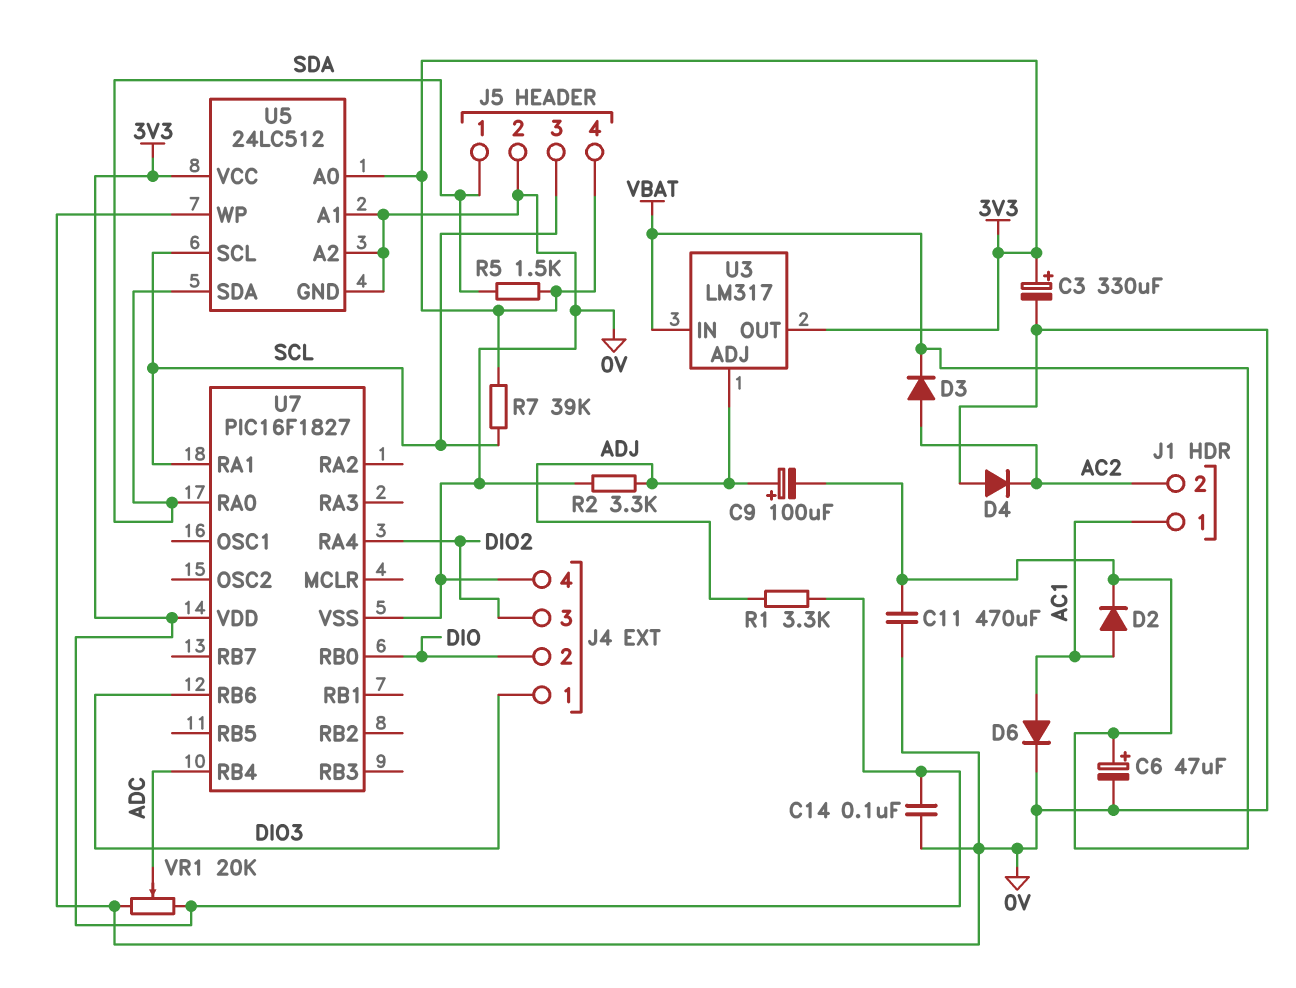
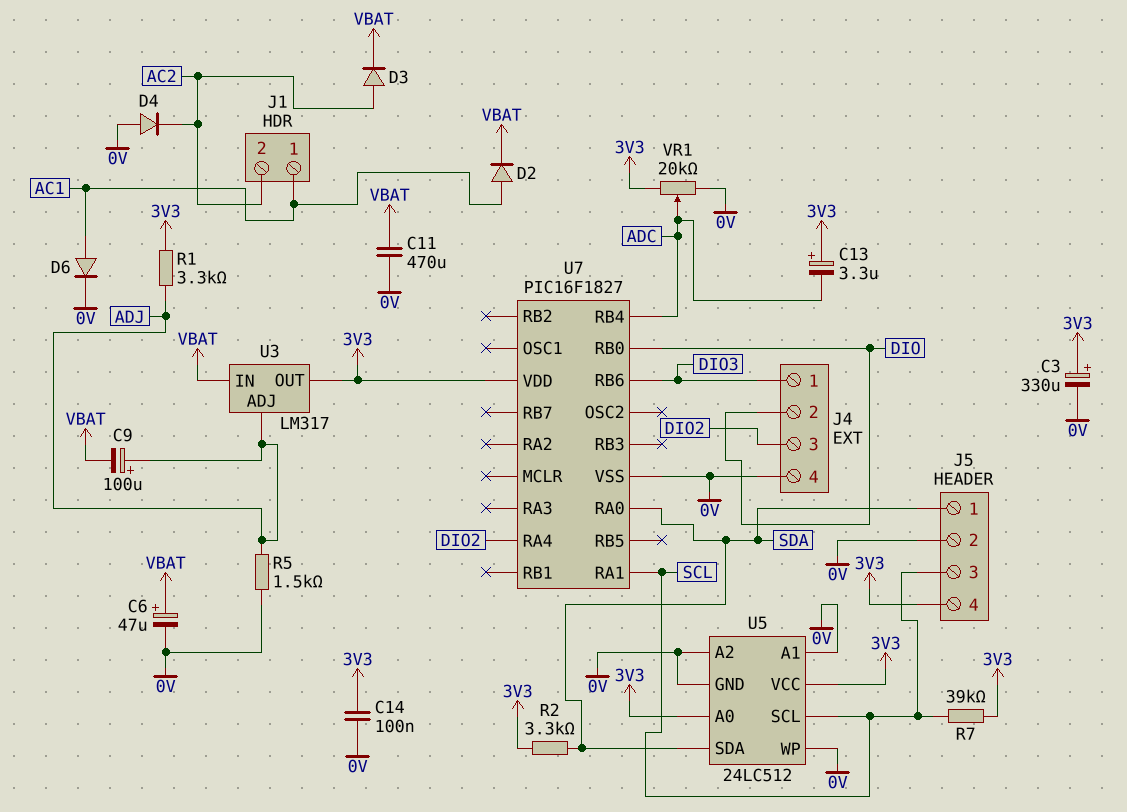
C13: none -> 3.3uF (plus 3V3, minus ADC)
R2: 3.3k (0V, ADJ) -> 3.3k (3V3, SDA)
R5: 1.5k (3V3, SDA) -> 1.5k (0V, ADJ)

